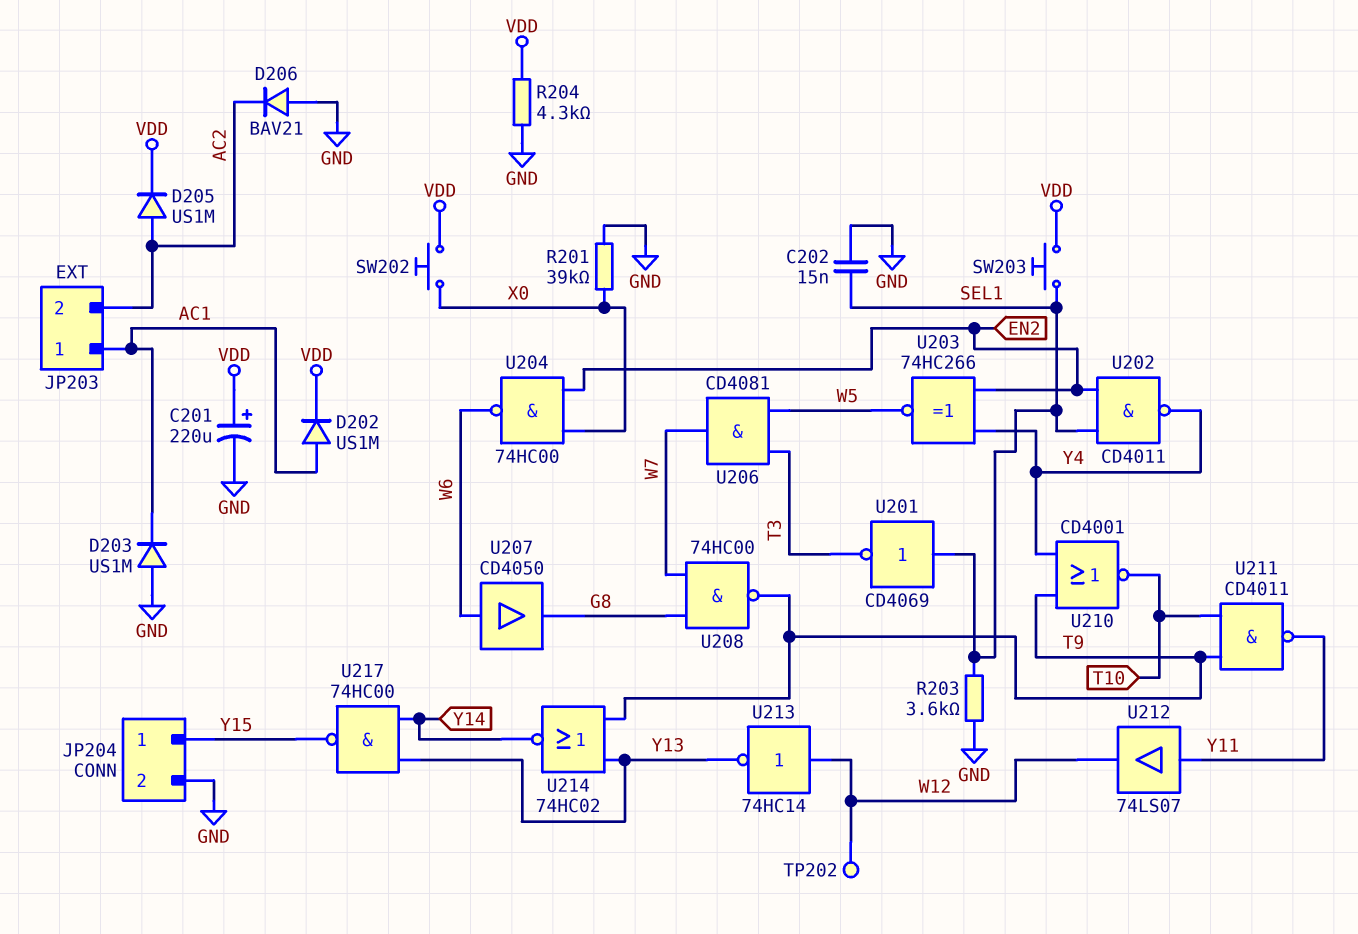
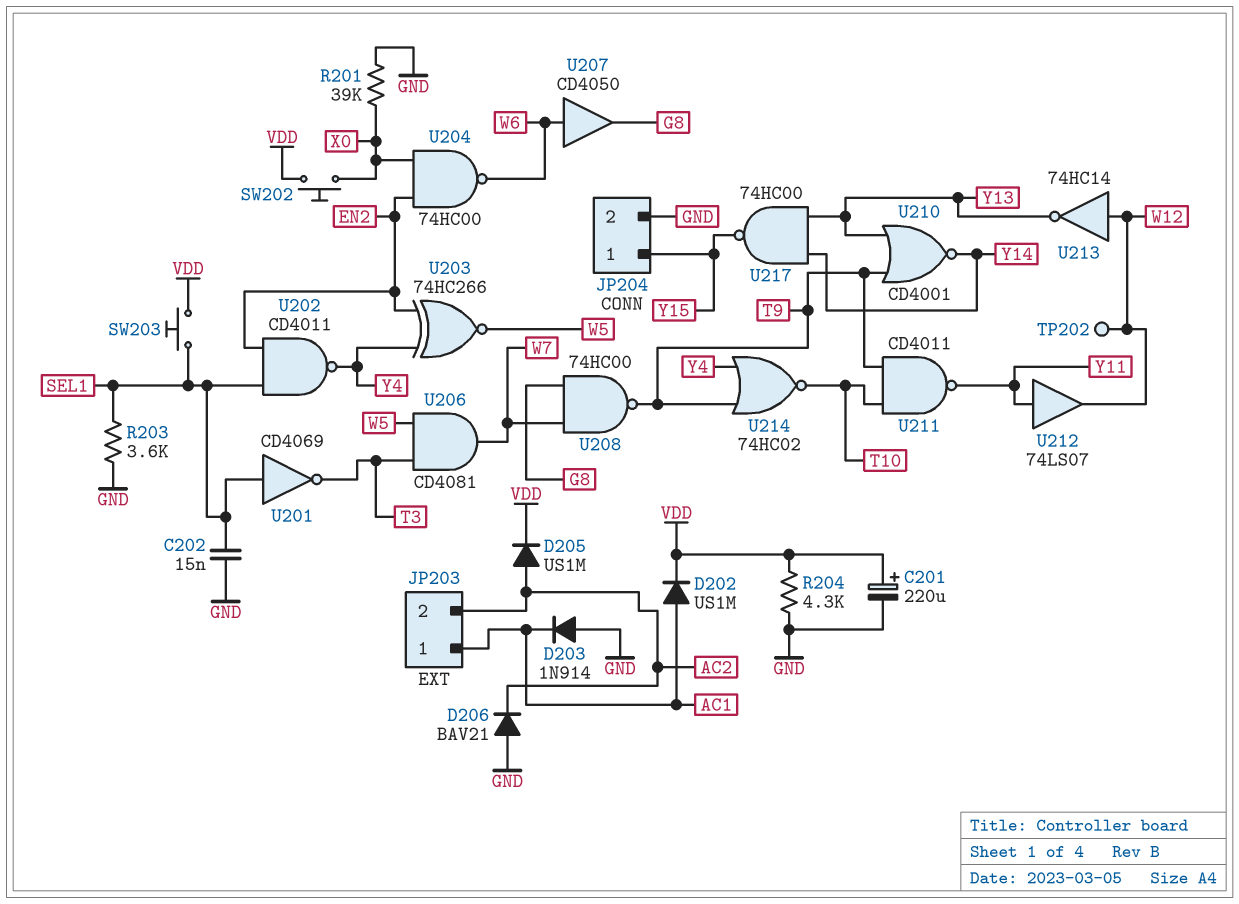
D203: diode US1M (A GND, K AC1) -> diode 1N914 (A GND, K AC1)
U210: NOR CD4001 (in T9, in Y4, out T10) -> NOR CD4001 (in T9, in Y13, out Y14)
U214: NOR 74HC02 (in T9, in Y13, out Y14) -> NOR 74HC02 (in T9, in Y4, out T10)

